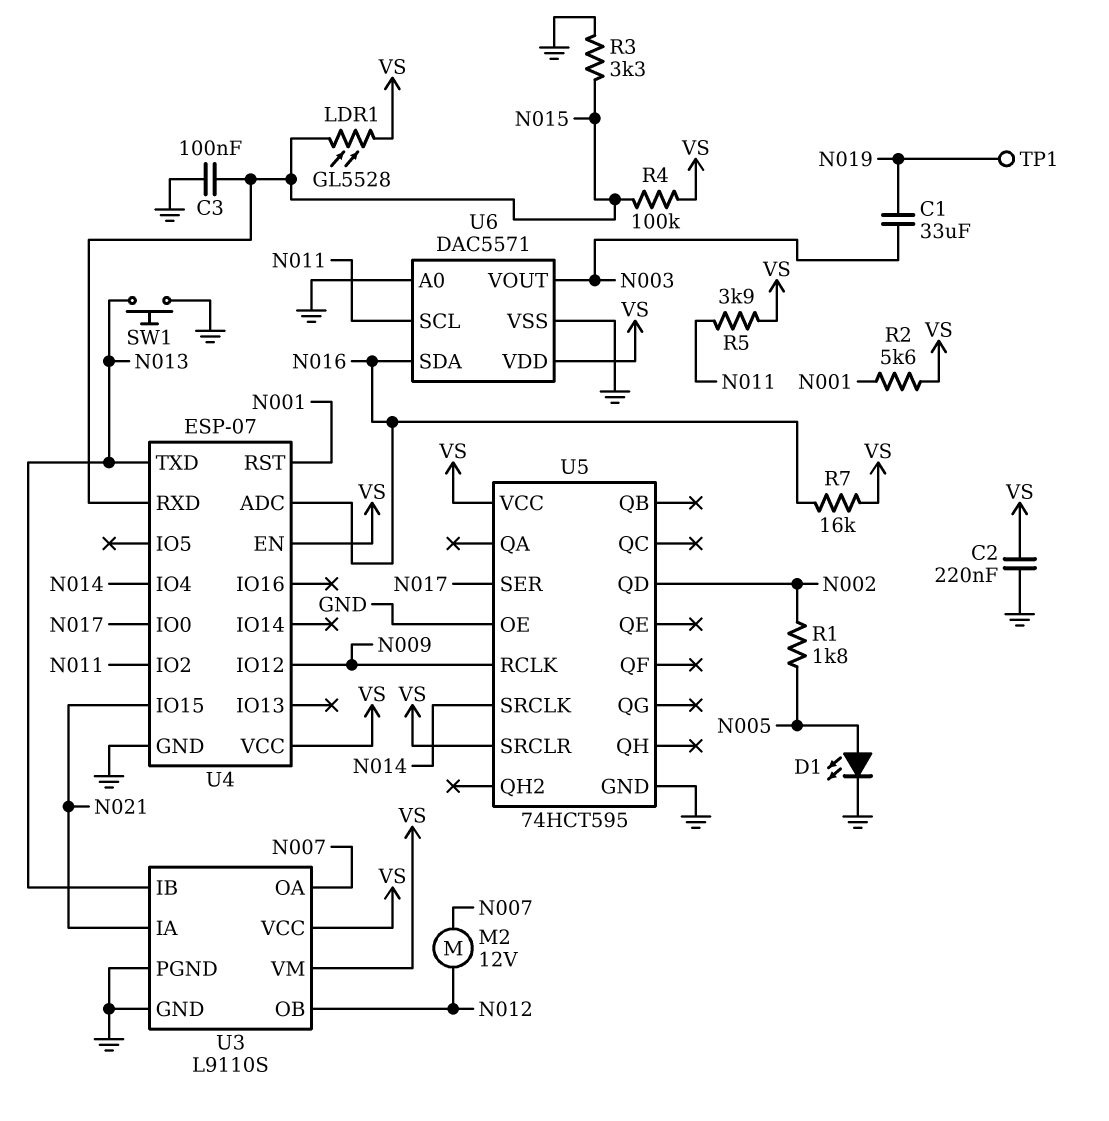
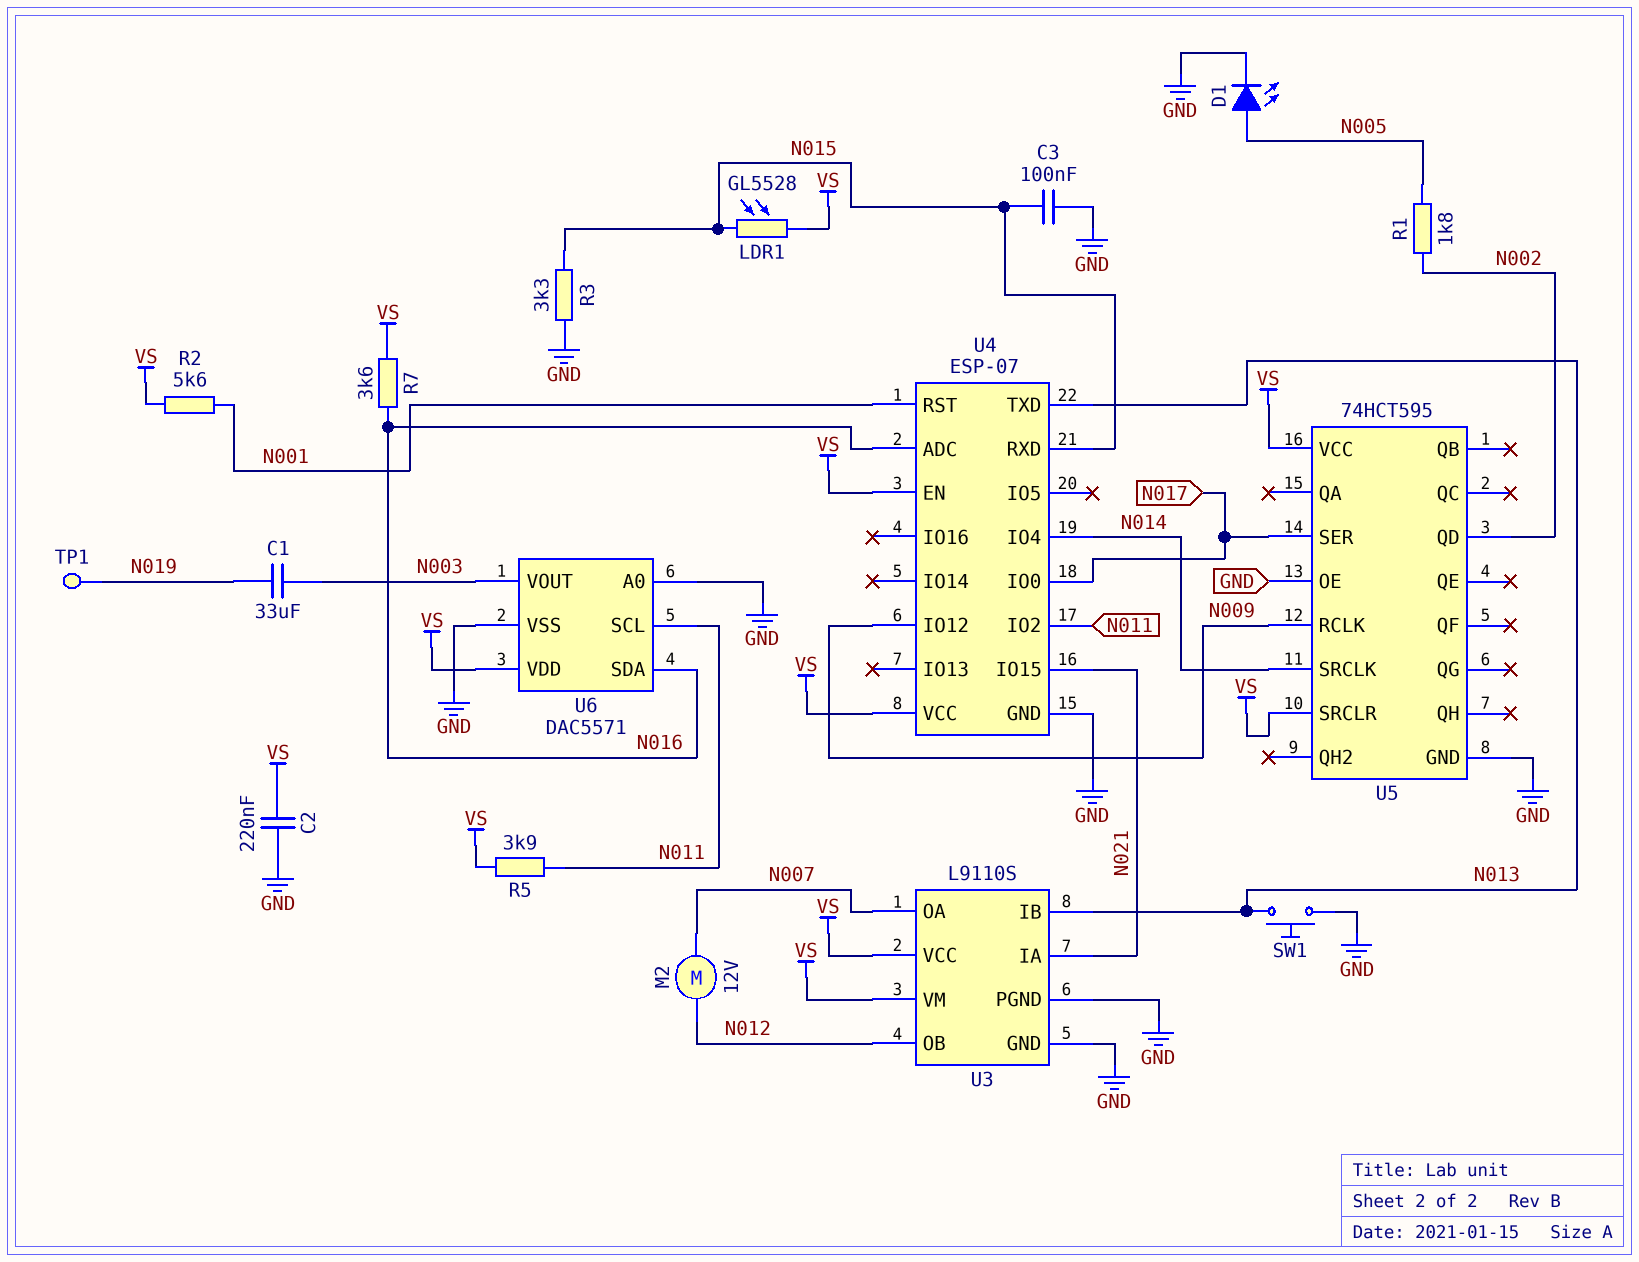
R4: 100k (N015, VS) -> none
R7: 16k (N016, VS) -> 3.6k (N016, VS)

